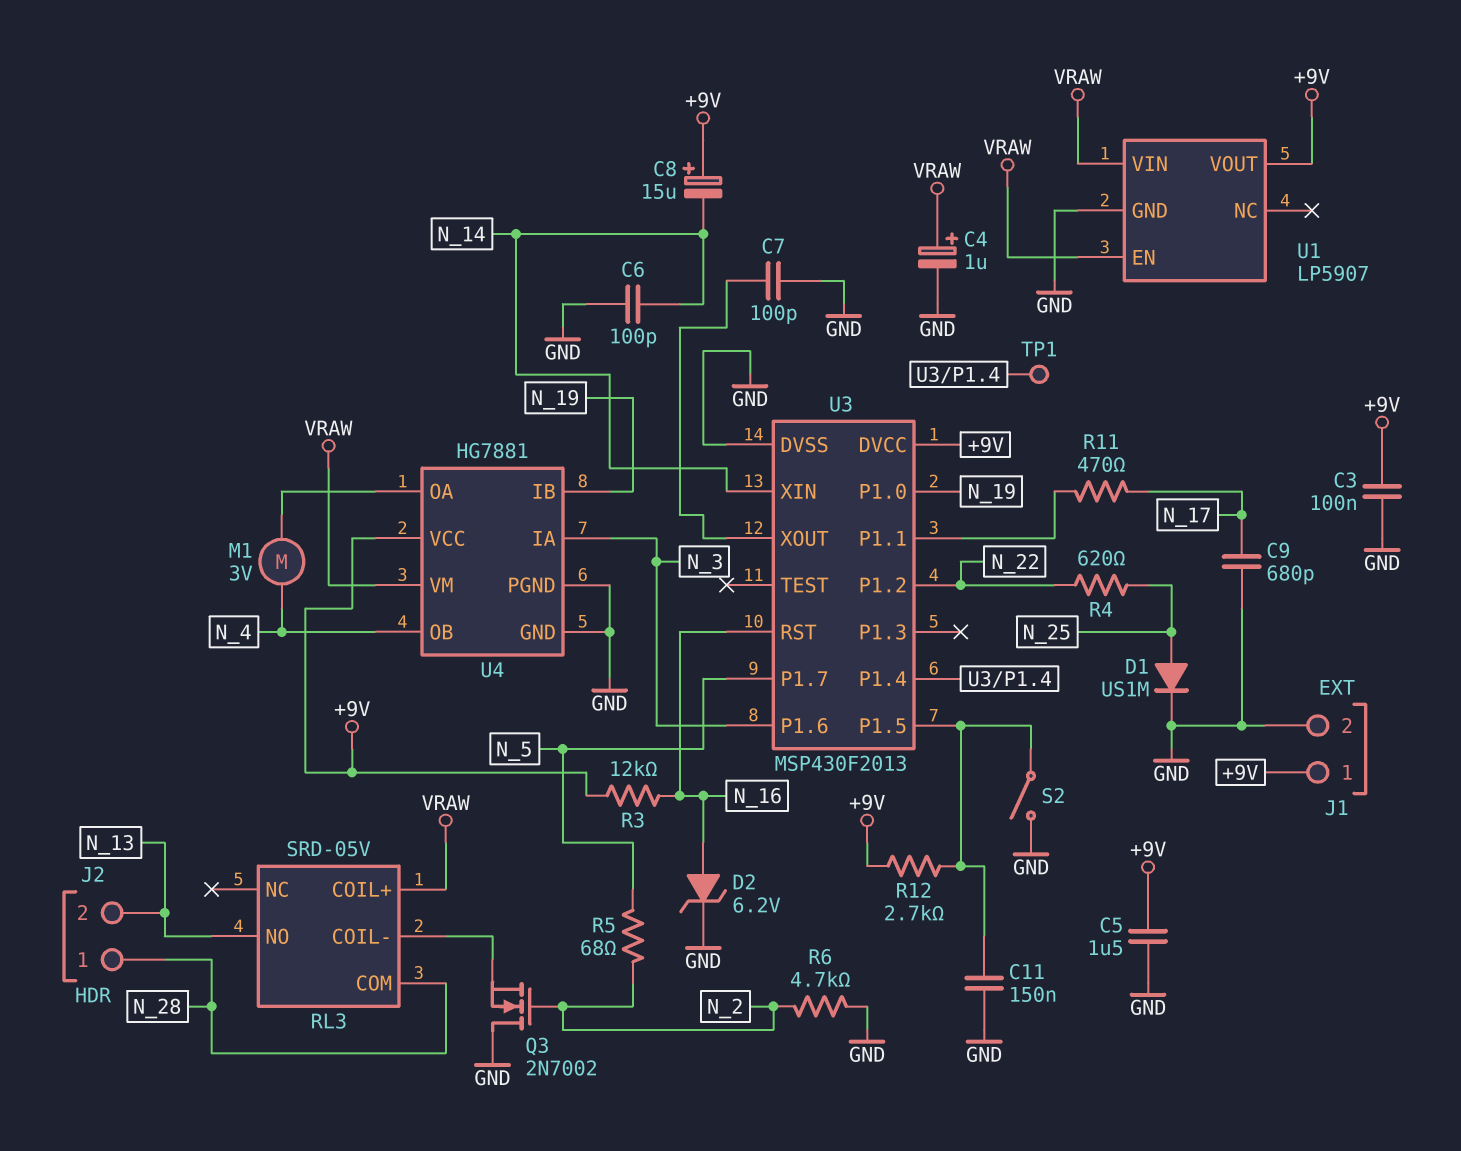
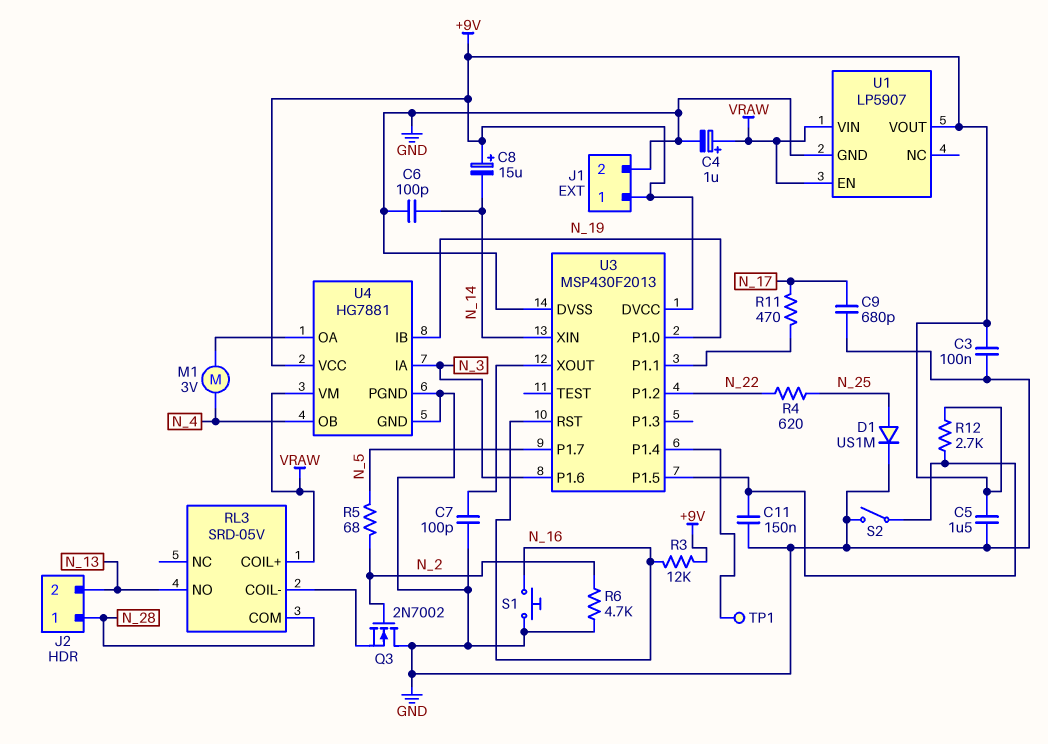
D2: zener 6.2V (A N_16, K GND) -> none
S1: none -> button (GND, N_16)

